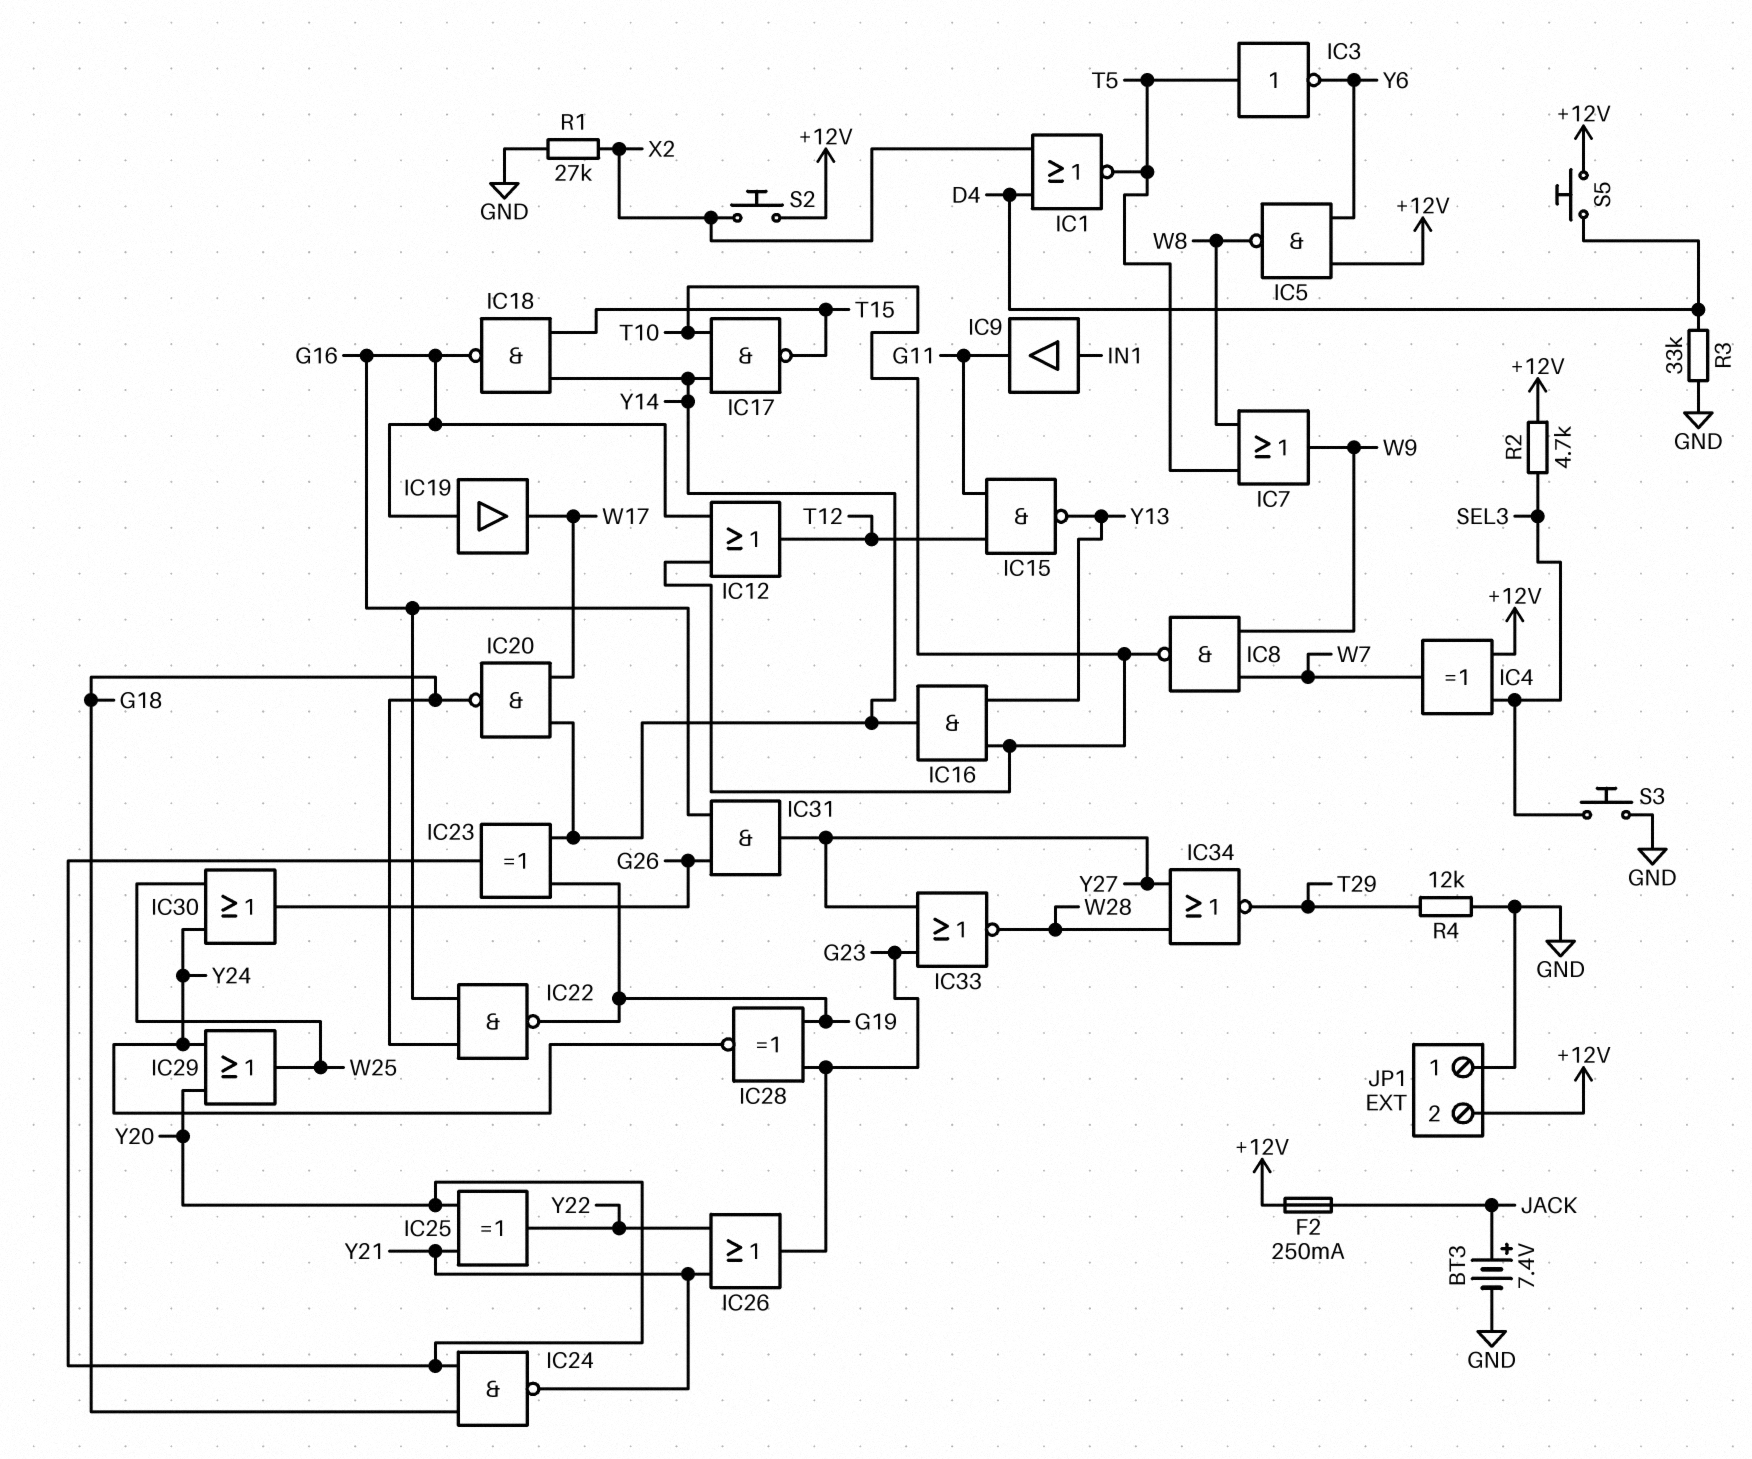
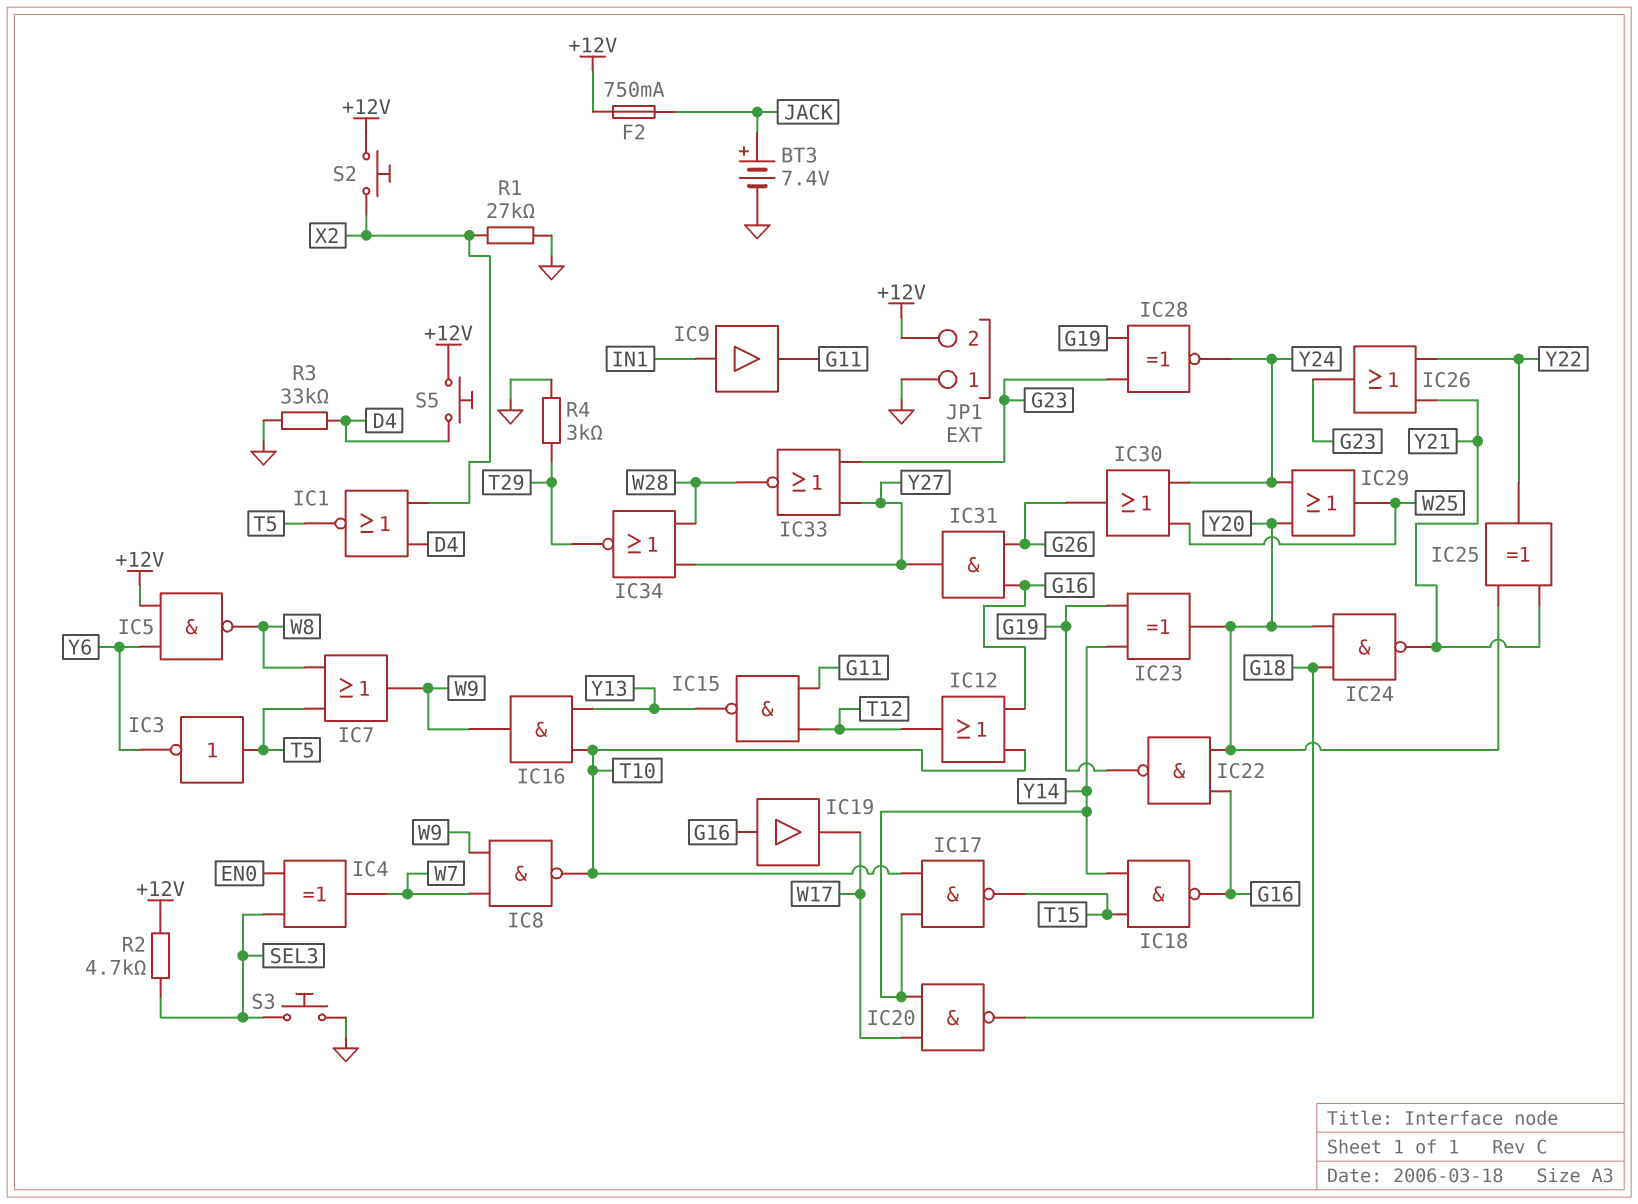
F2: 250mA (+12V, JACK) -> 750mA (+12V, JACK)
IC4: XOR (in +12V, in SEL3, out W7) -> XOR (in EN0, in SEL3, out W7)
IC16: AND (in T10, in Y13, out Y14) -> AND (in T10, in Y13, out W9)
IC22: NAND (in G16, in G18, out G19) -> NAND (in G16, in Y20, out G19)
R4: 12k (GND, T29) -> 3k (GND, T29)

